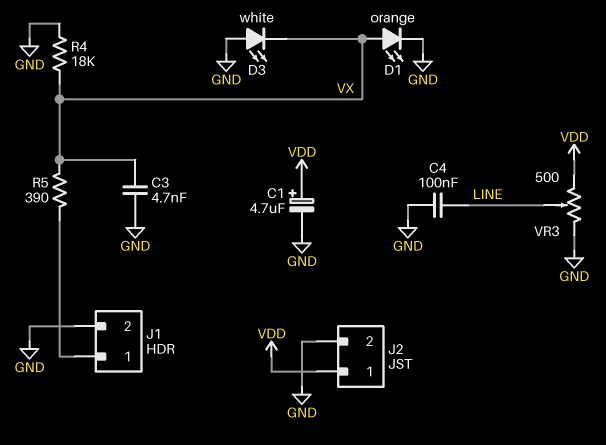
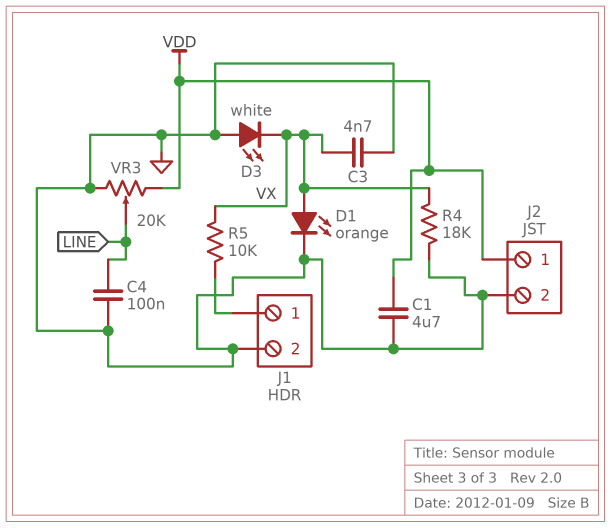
C1: 4.7uF (plus VDD, minus GND) -> 4.7uF (GND, VDD)
R5: 390 (J1/1, VX) -> 10k (J1/1, VX)
VR3: 500 (GND, VDD, wiper LINE) -> 20k (GND, VDD, wiper LINE)

